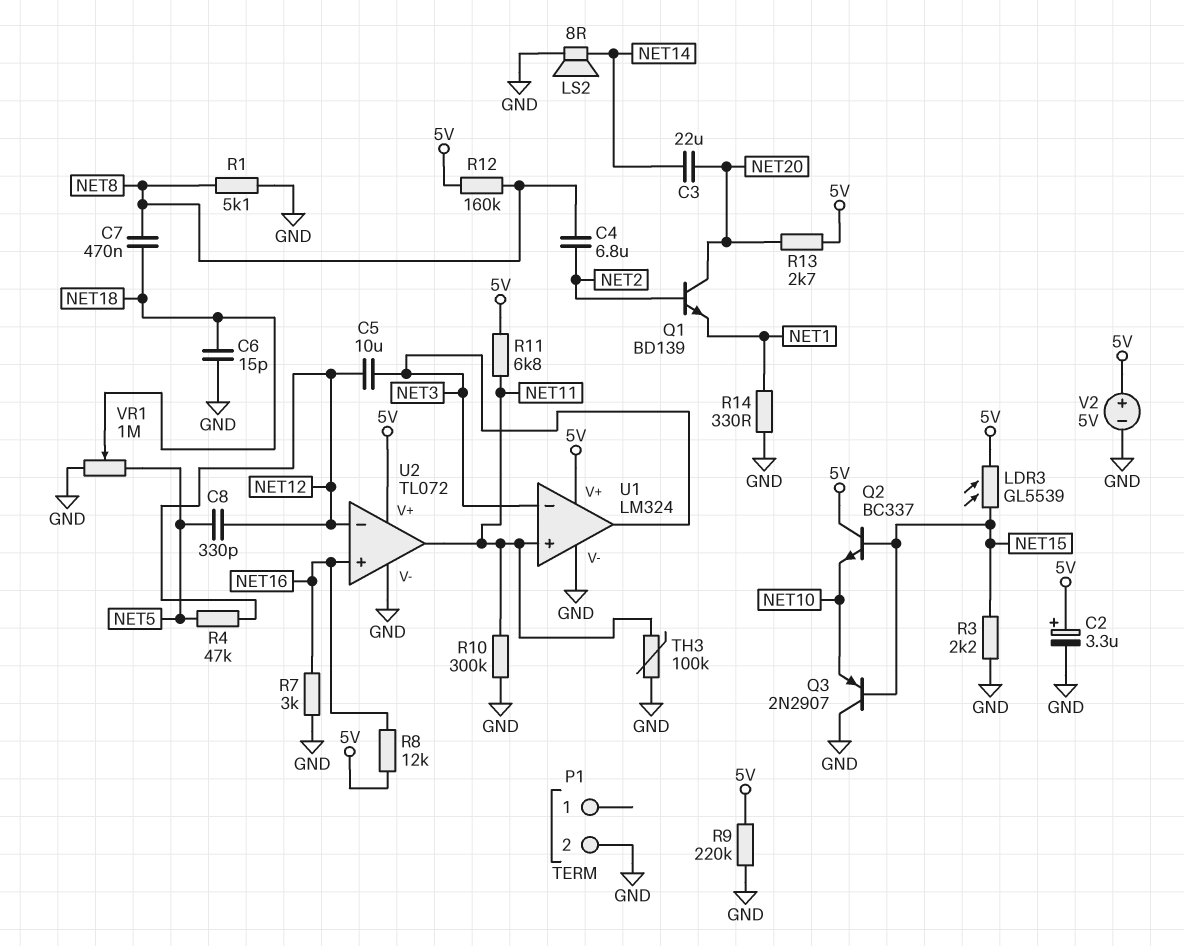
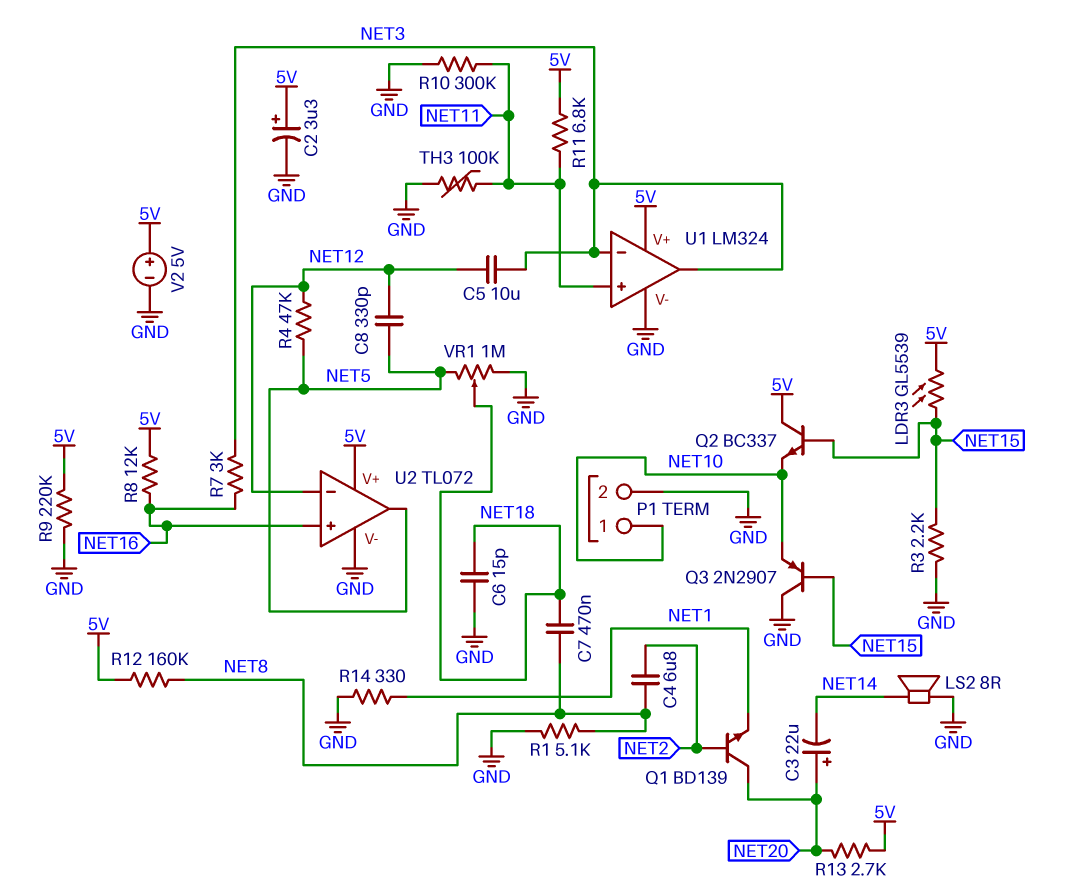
C3: 22uF (NET14, NET20) -> 22uF (plus NET20, minus NET14)
P1 pin 1: none -> NET10
R7: 3k (GND, NET16) -> 3k (NET3, NET16)
U2 pin out: NET11 -> NET5

